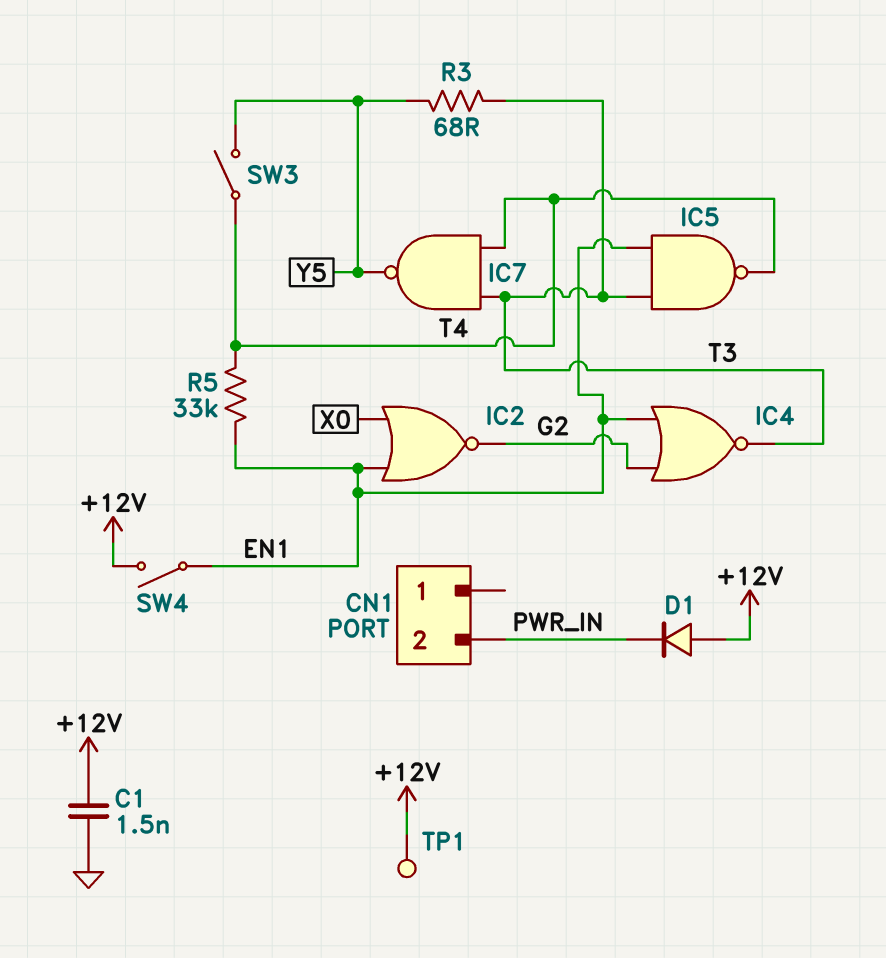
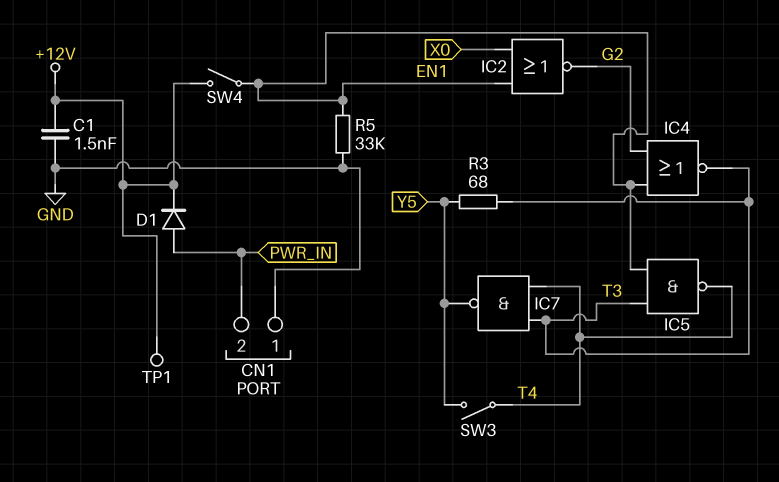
CN1 pin 1: none -> GND
D1: diode (A +12V, K PWR_IN) -> diode (A PWR_IN, K +12V)
R5: 33k (EN1, T4) -> 33k (EN1, GND)

